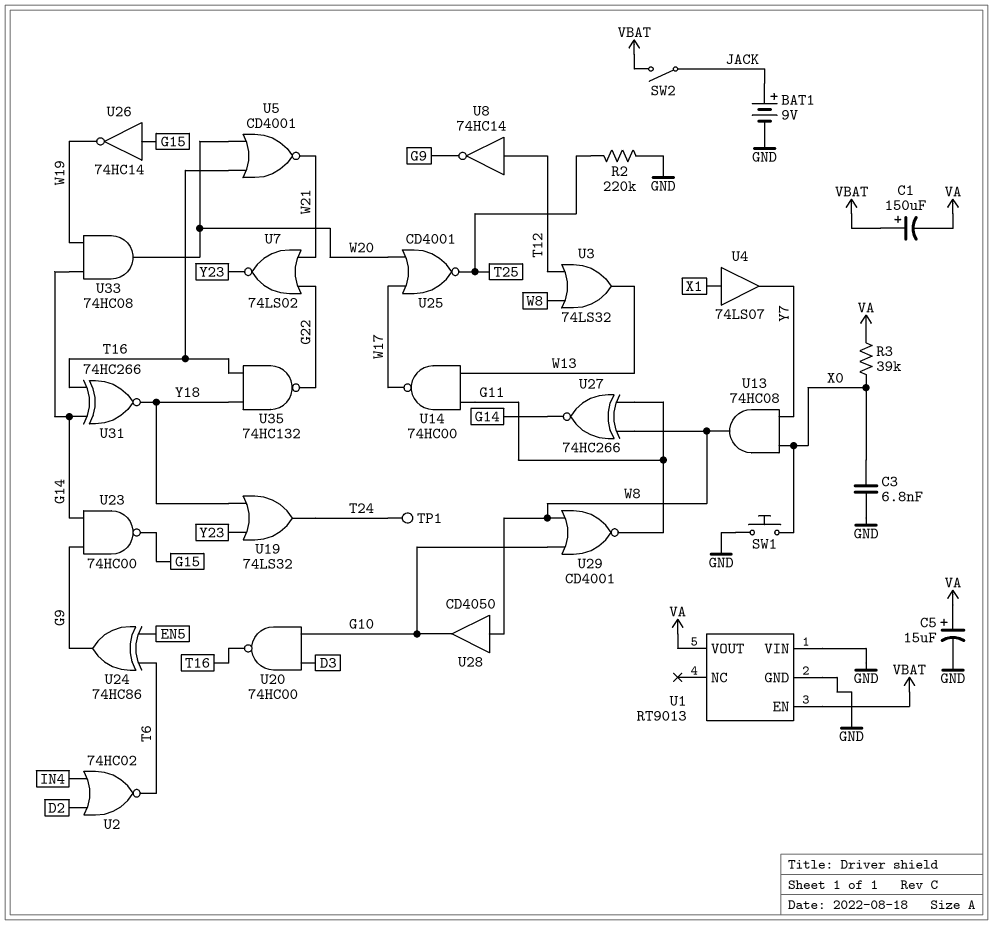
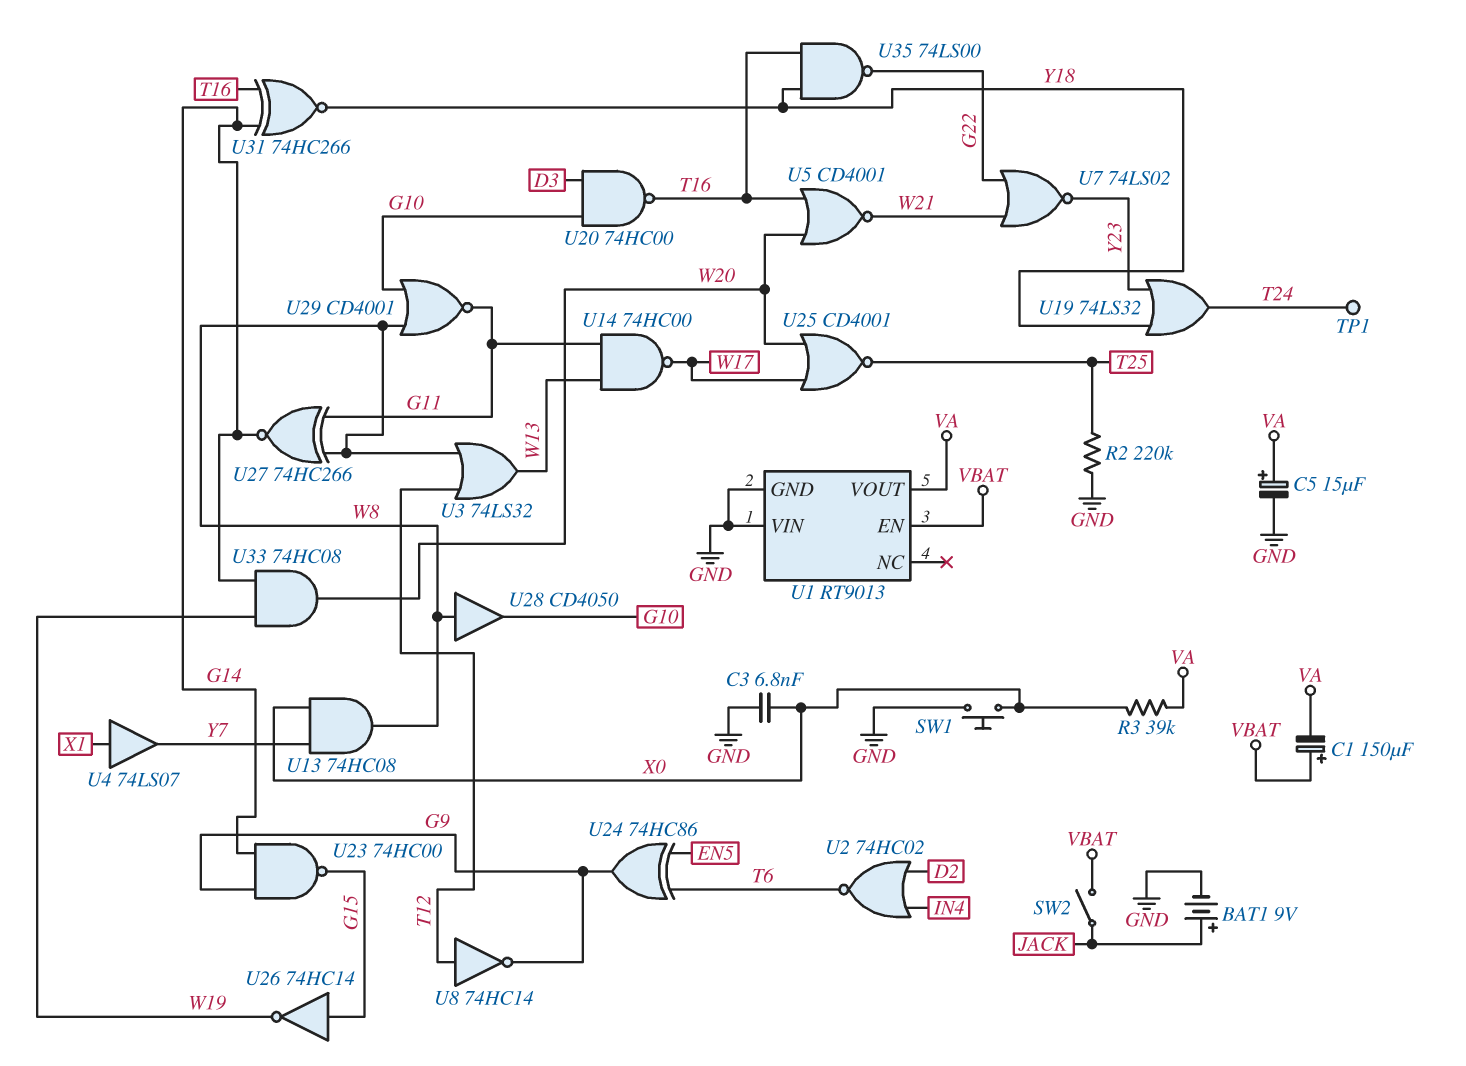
U35: NAND 74HC132 (in T16, in Y18, out G22) -> NAND 74LS00 (in T16, in Y18, out G22)

